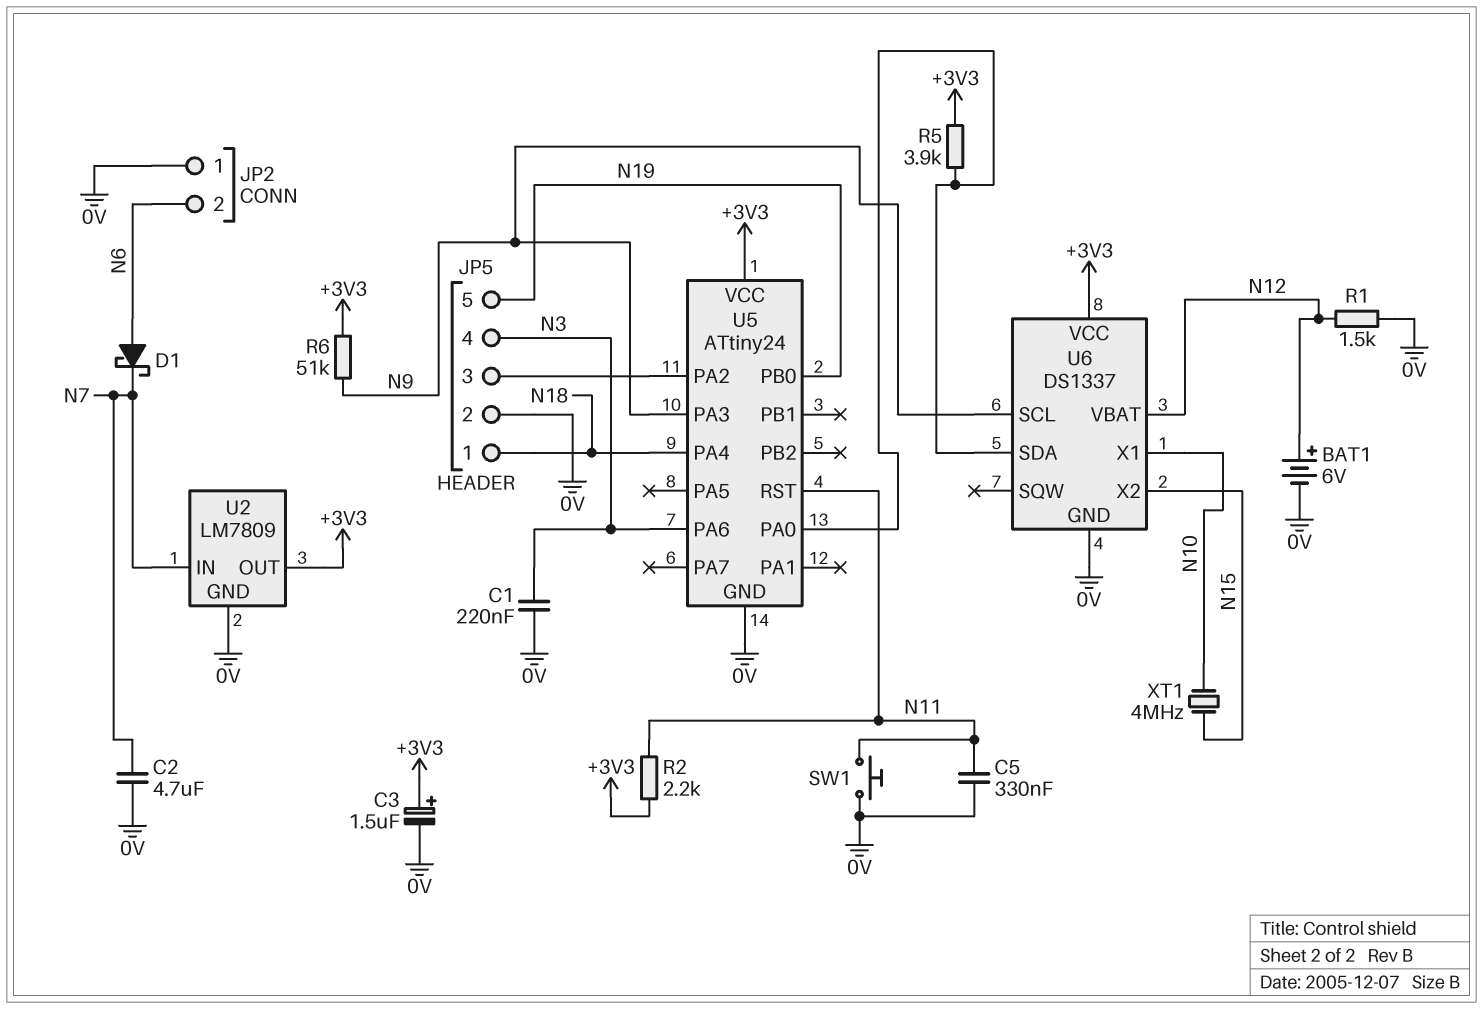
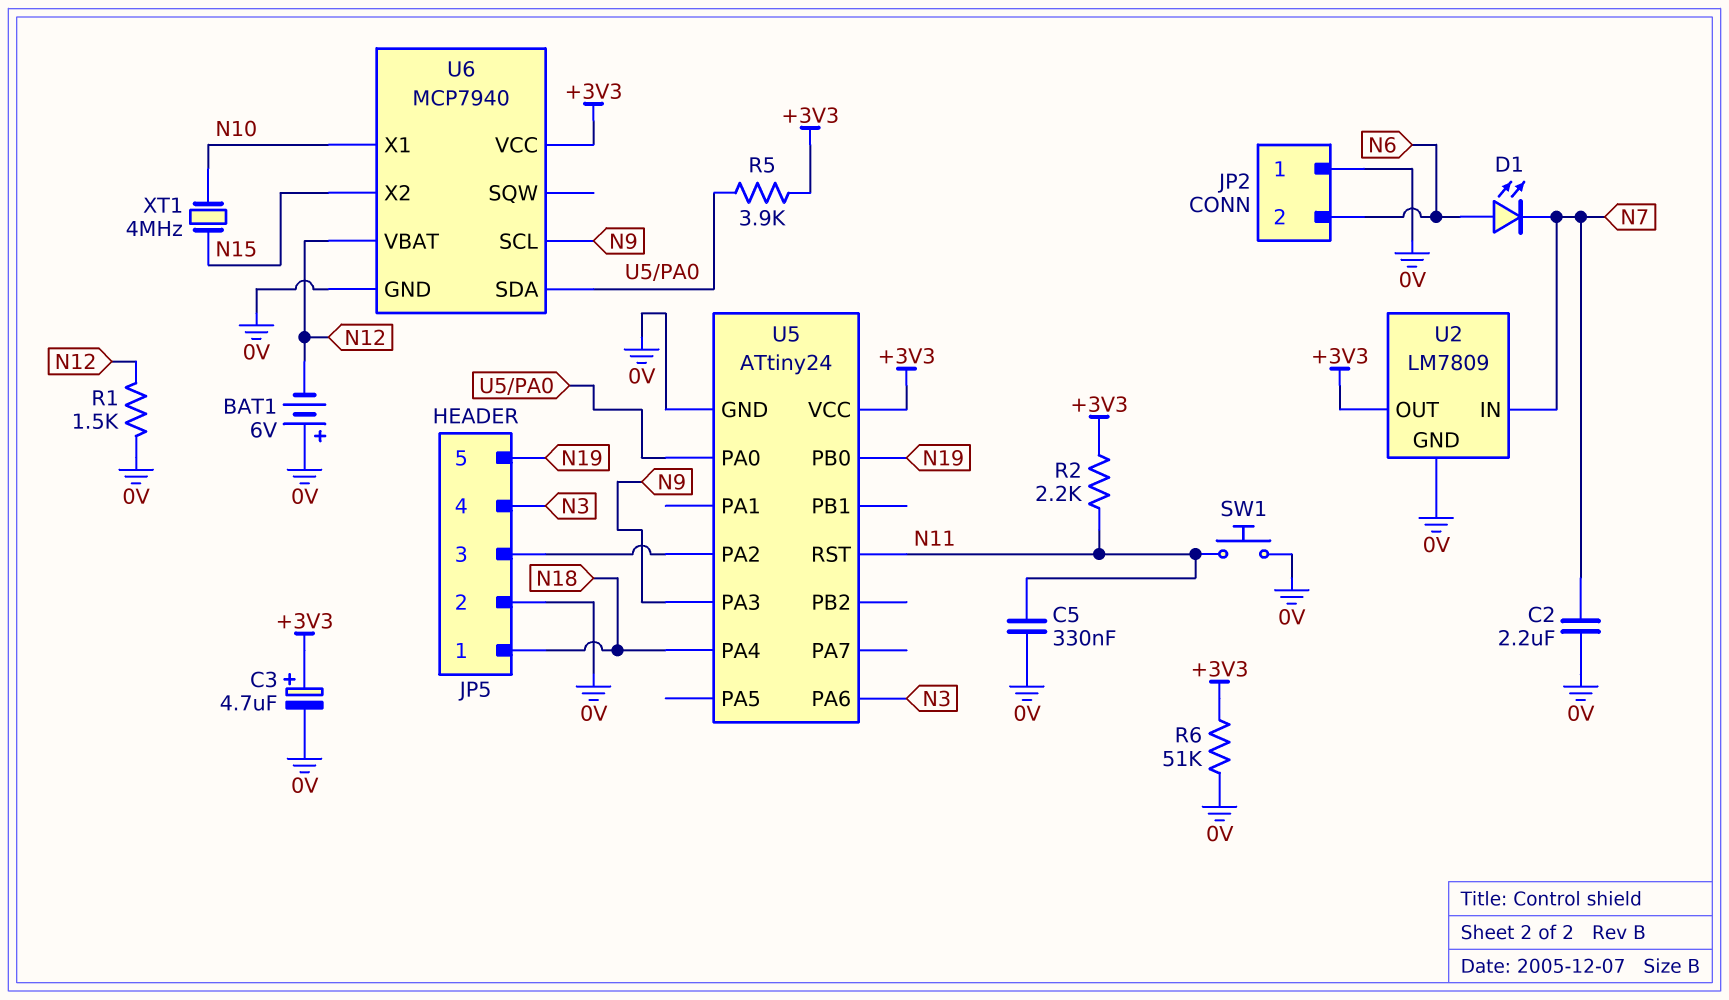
BAT1: 6V (plus N12, minus 0V) -> 6V (plus 0V, minus N12)
C1: 220nF (0V, N3) -> none
C2: 4.7uF (0V, N7) -> 2.2uF (0V, N7)
C3: 1.5uF (plus +3V3, minus 0V) -> 4.7uF (plus +3V3, minus 0V)
D1: schottky (A N6, K N7) -> LED (A N6, K N7)
R6: 51k (+3V3, N9) -> 51k (+3V3, 0V)
U6: DS1337 -> MCP7940

